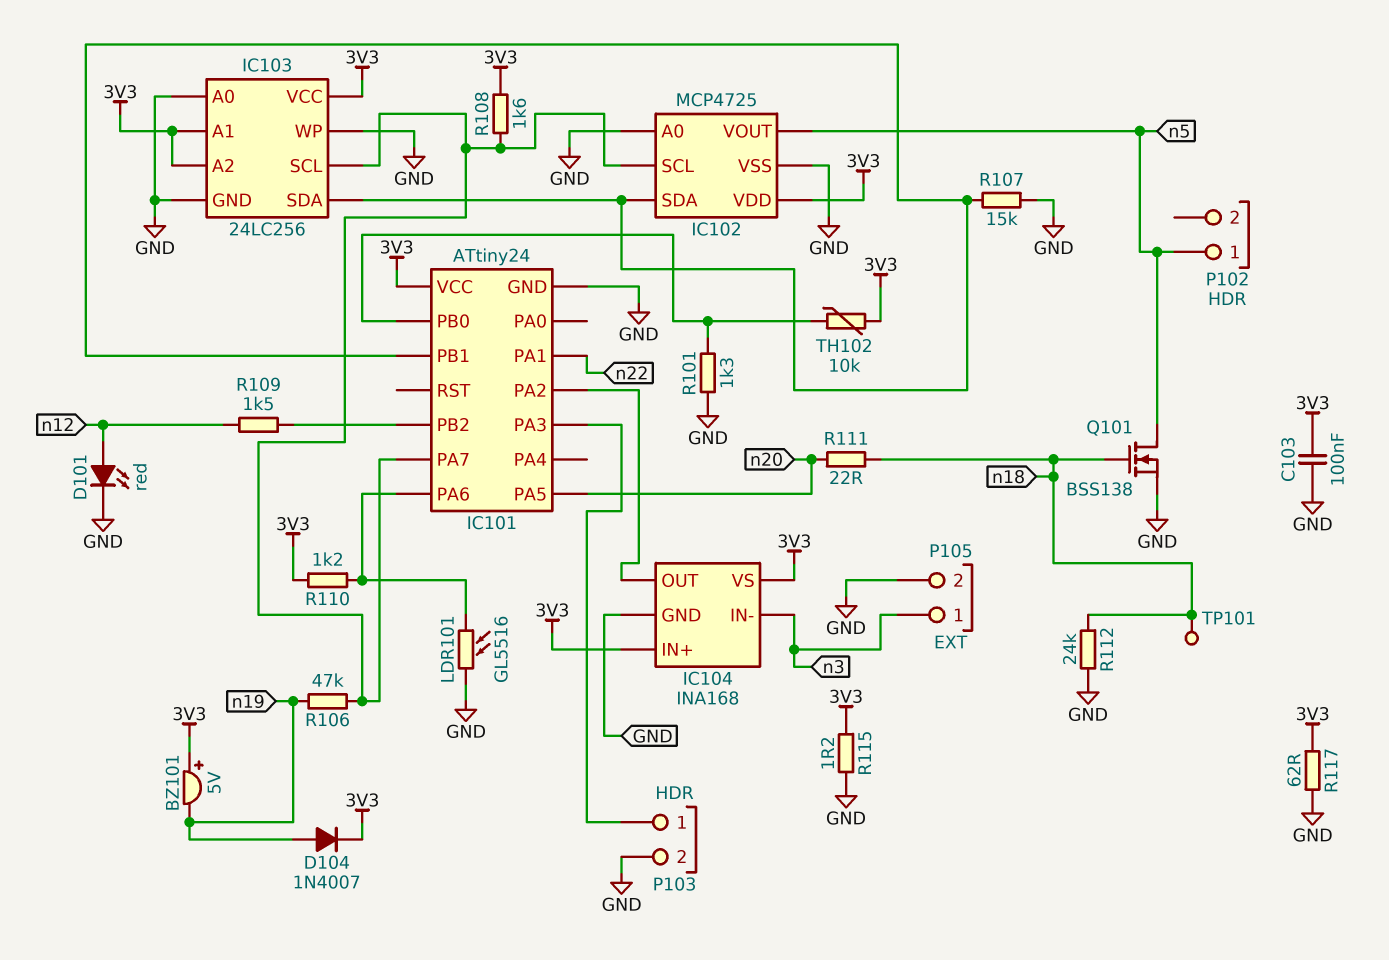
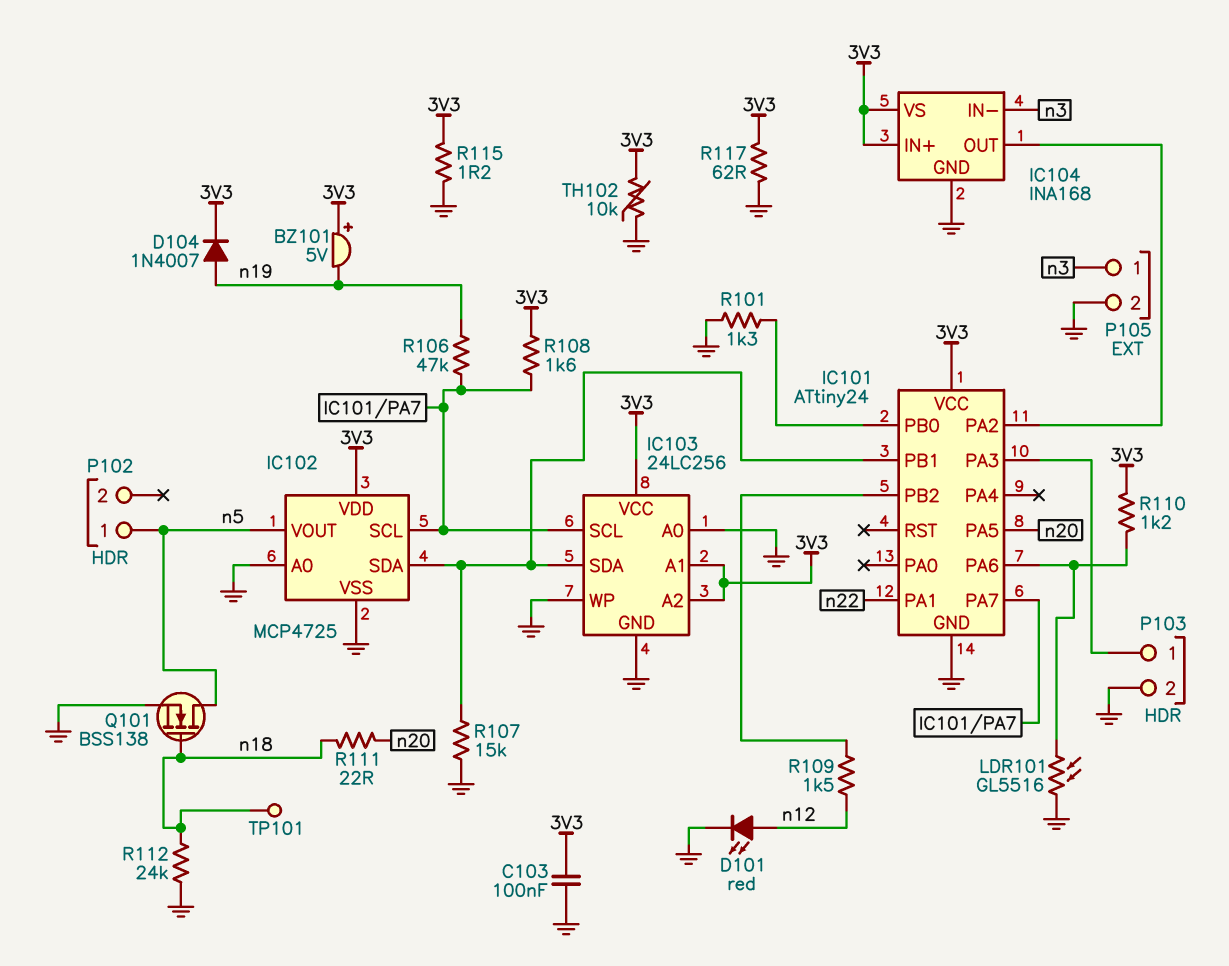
TH102: 10k (3V3, IC101/PB0) -> 10k (3V3, GND)

